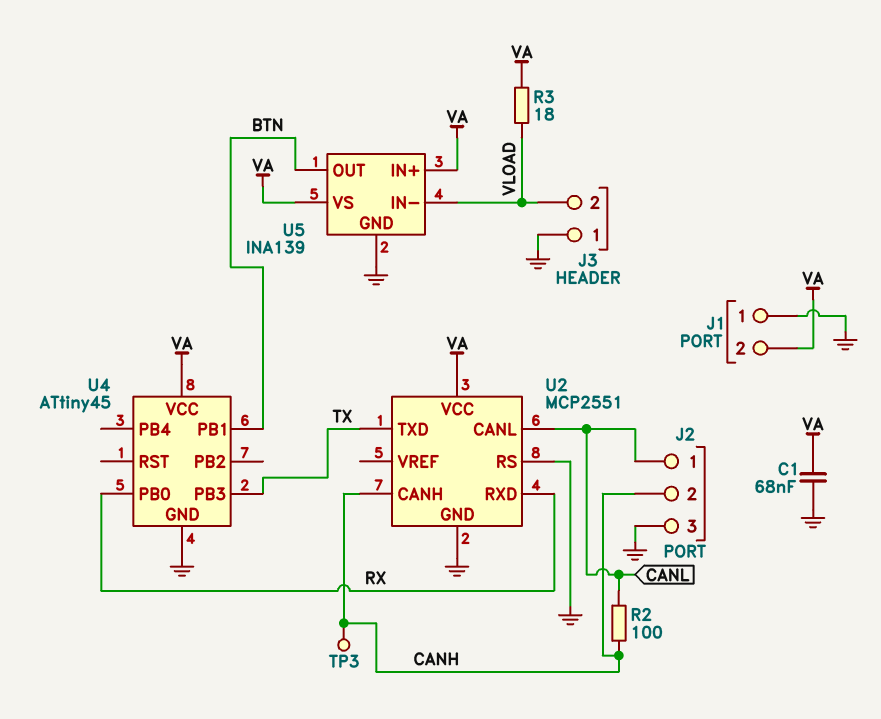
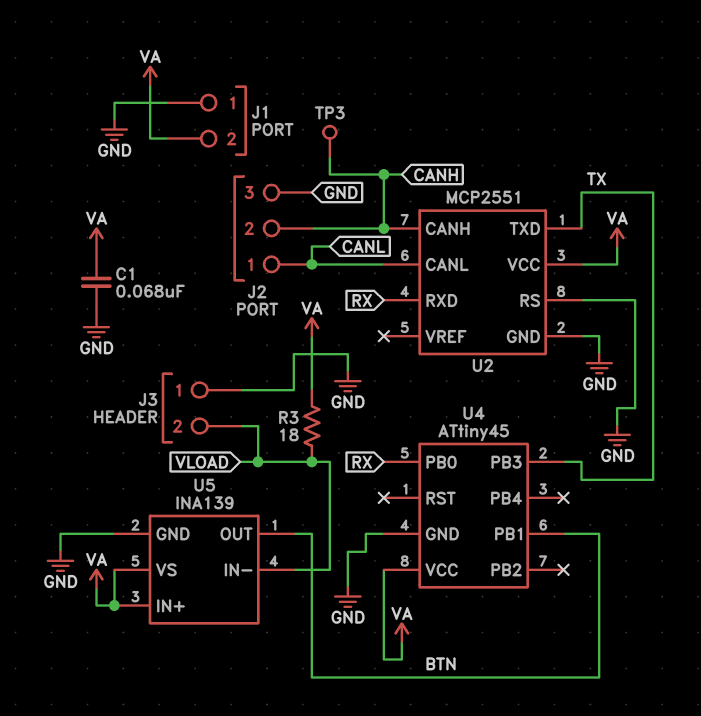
R2: 100 (CANH, CANL) -> none

